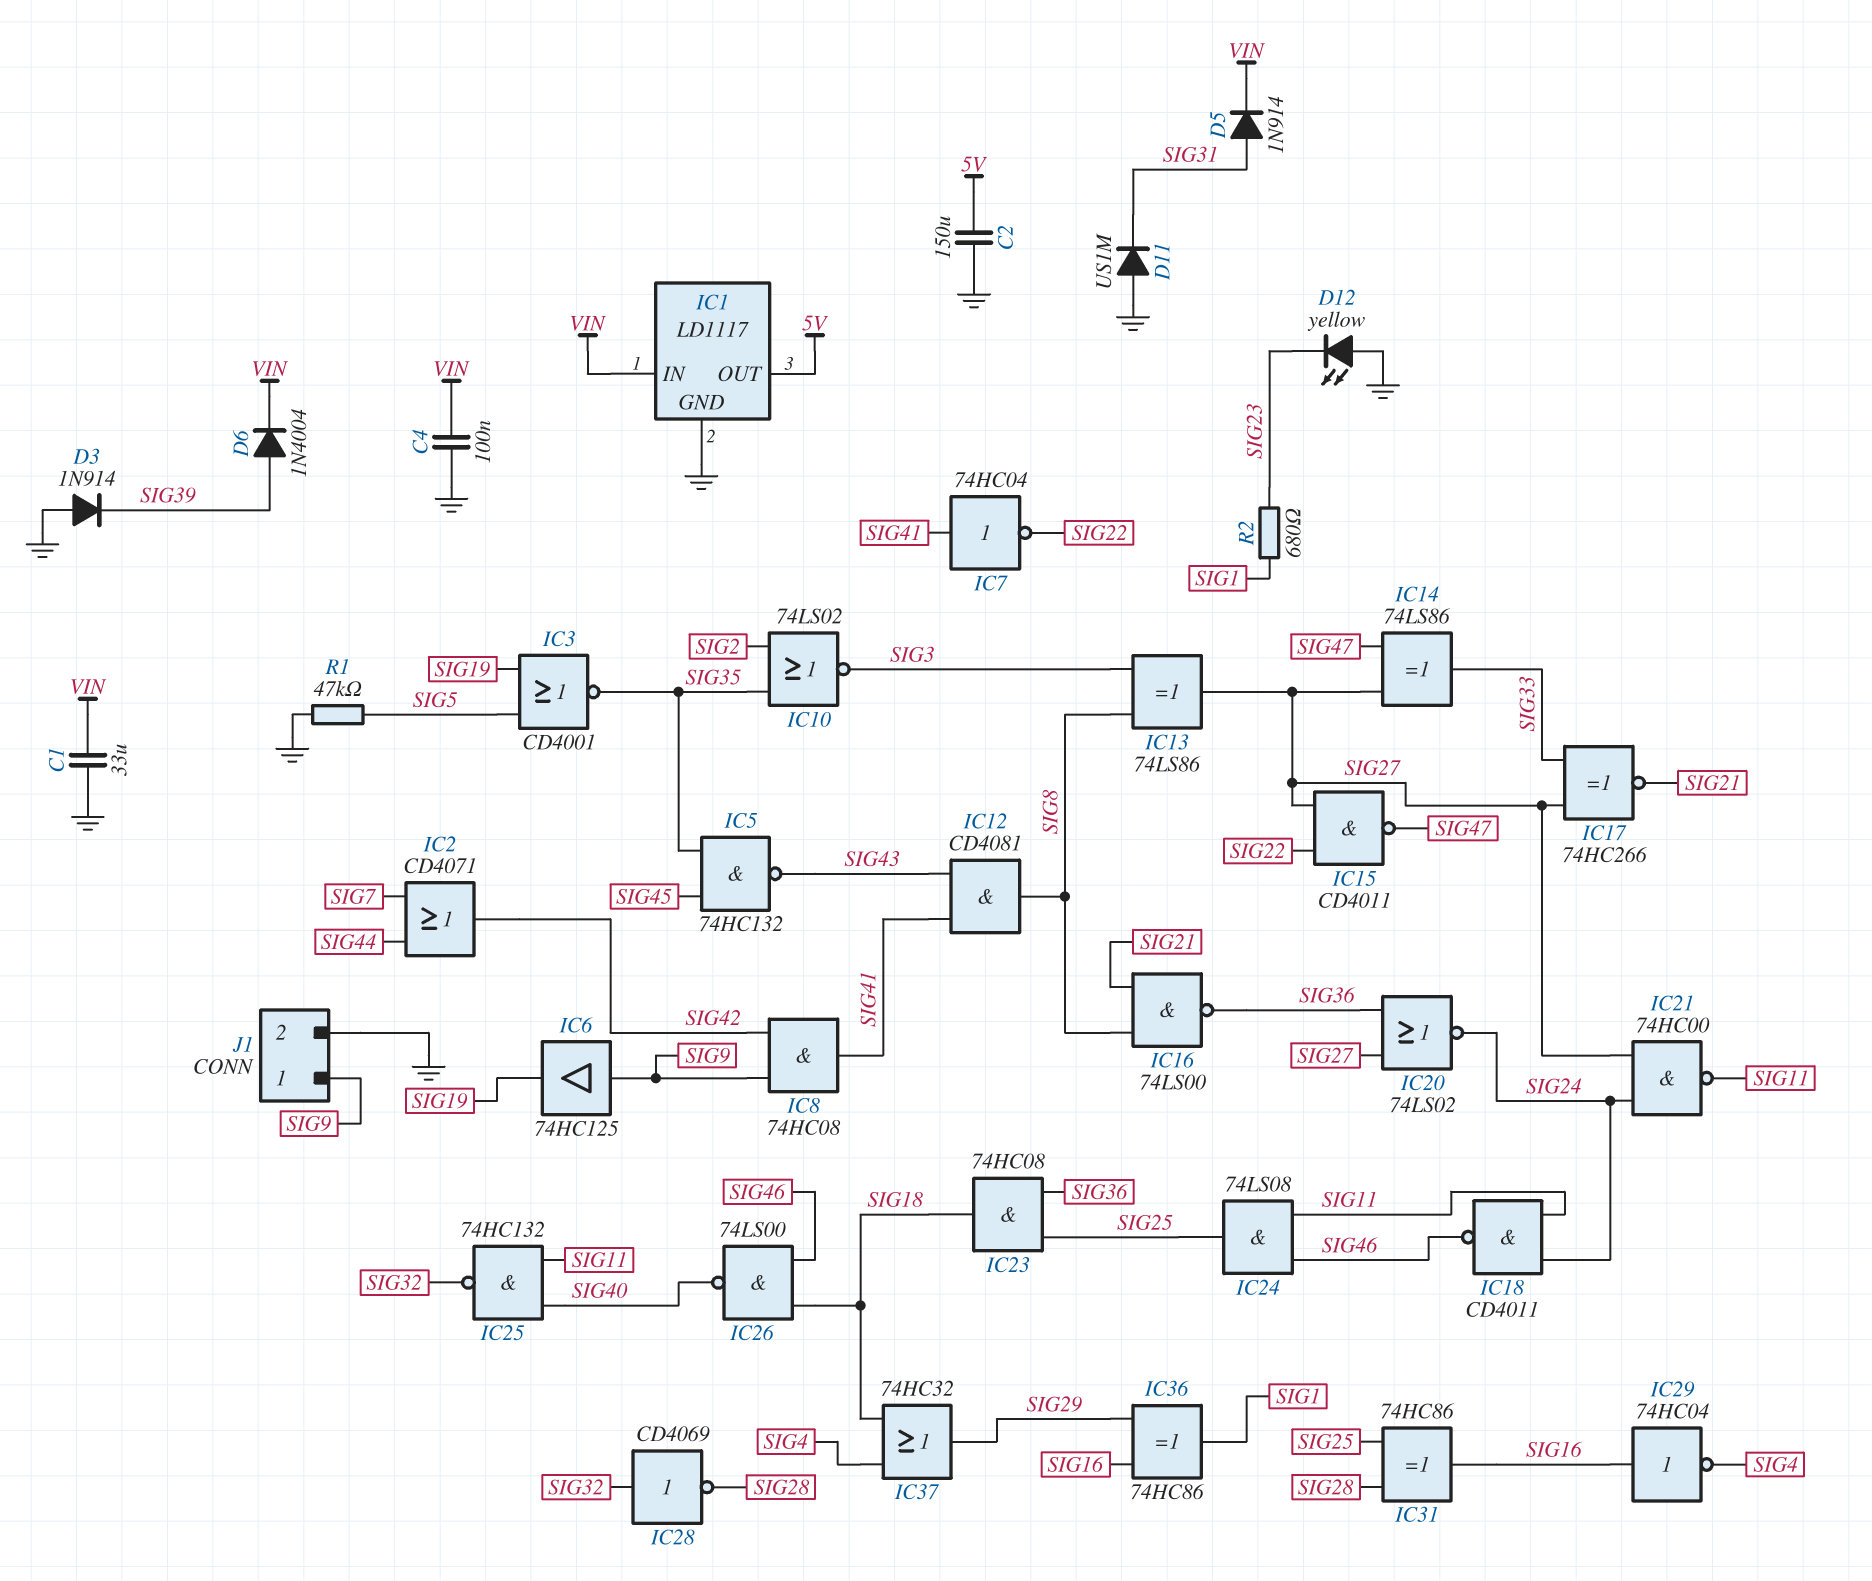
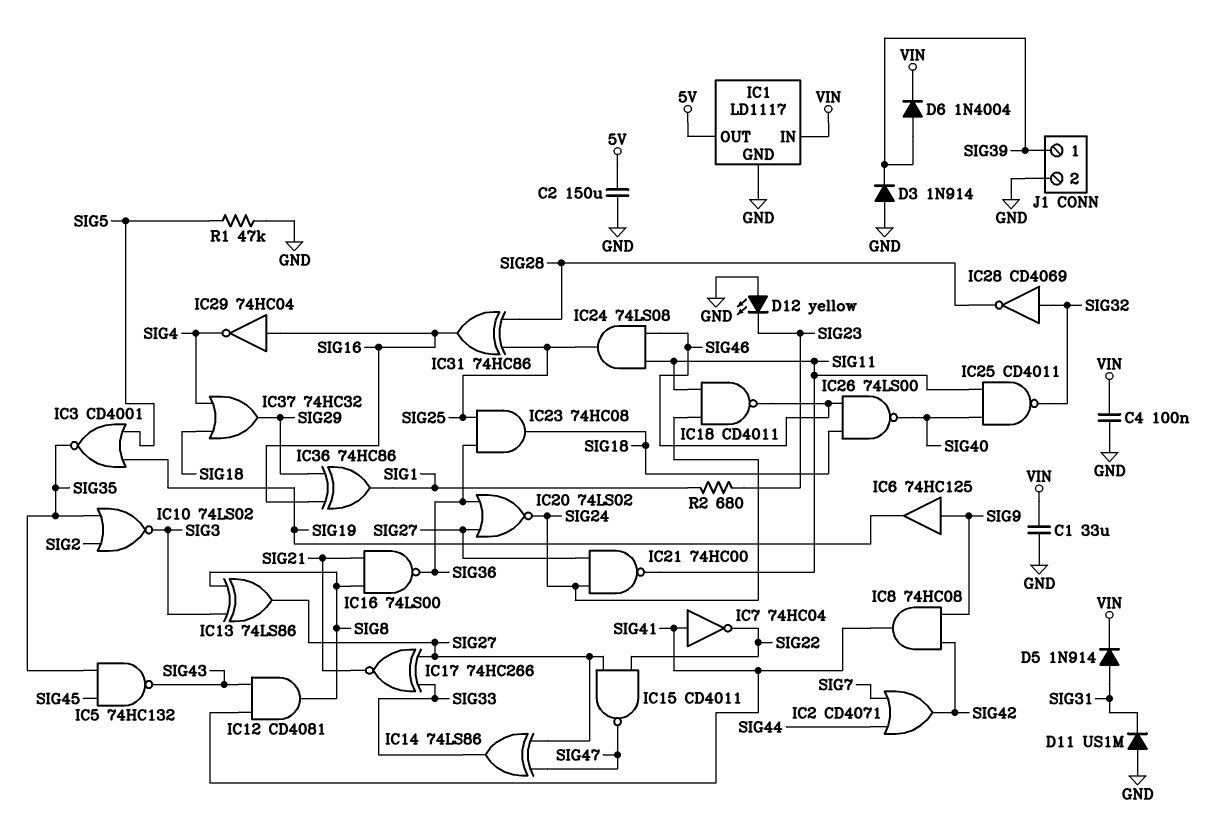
IC25: NAND 74HC132 (in SIG11, in SIG40, out SIG32) -> NAND CD4011 (in SIG11, in SIG40, out SIG32)
J1 pin 1: SIG9 -> SIG39

